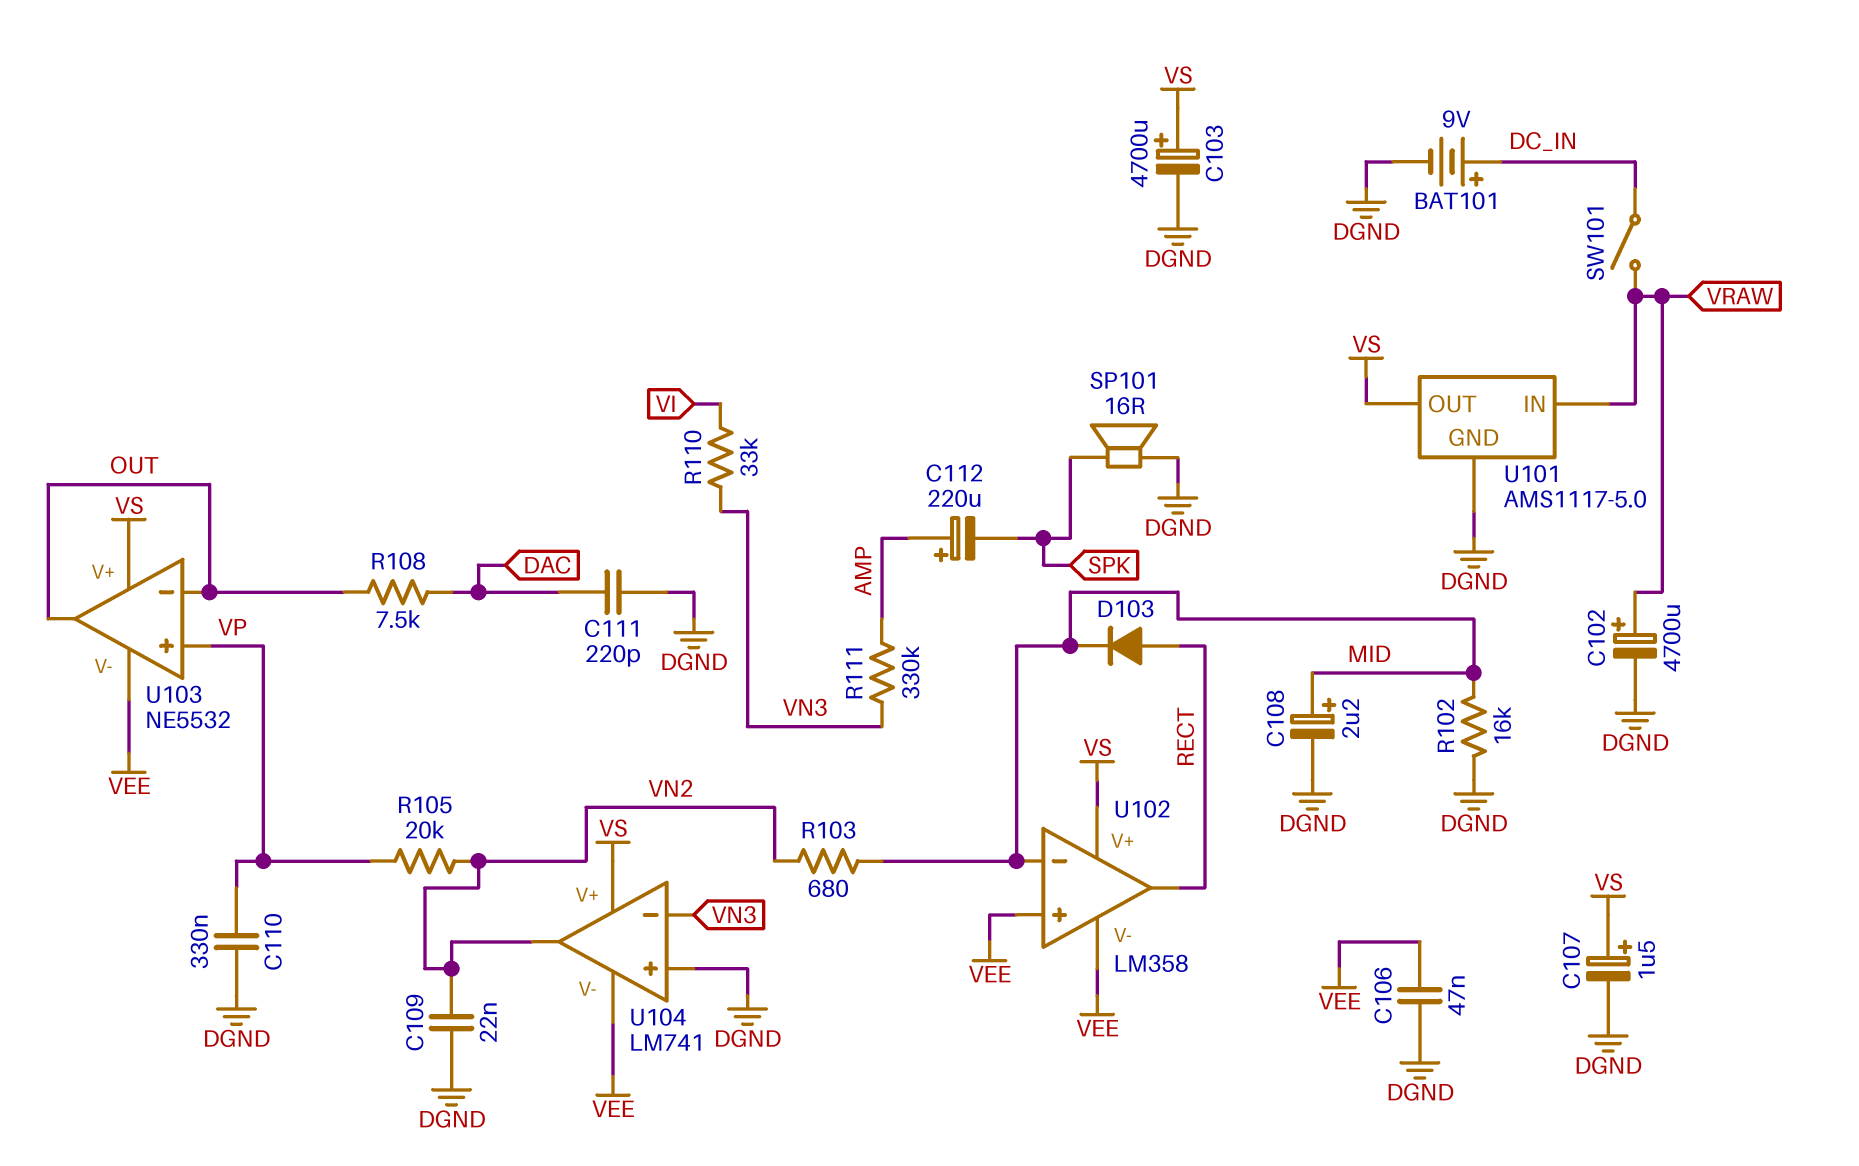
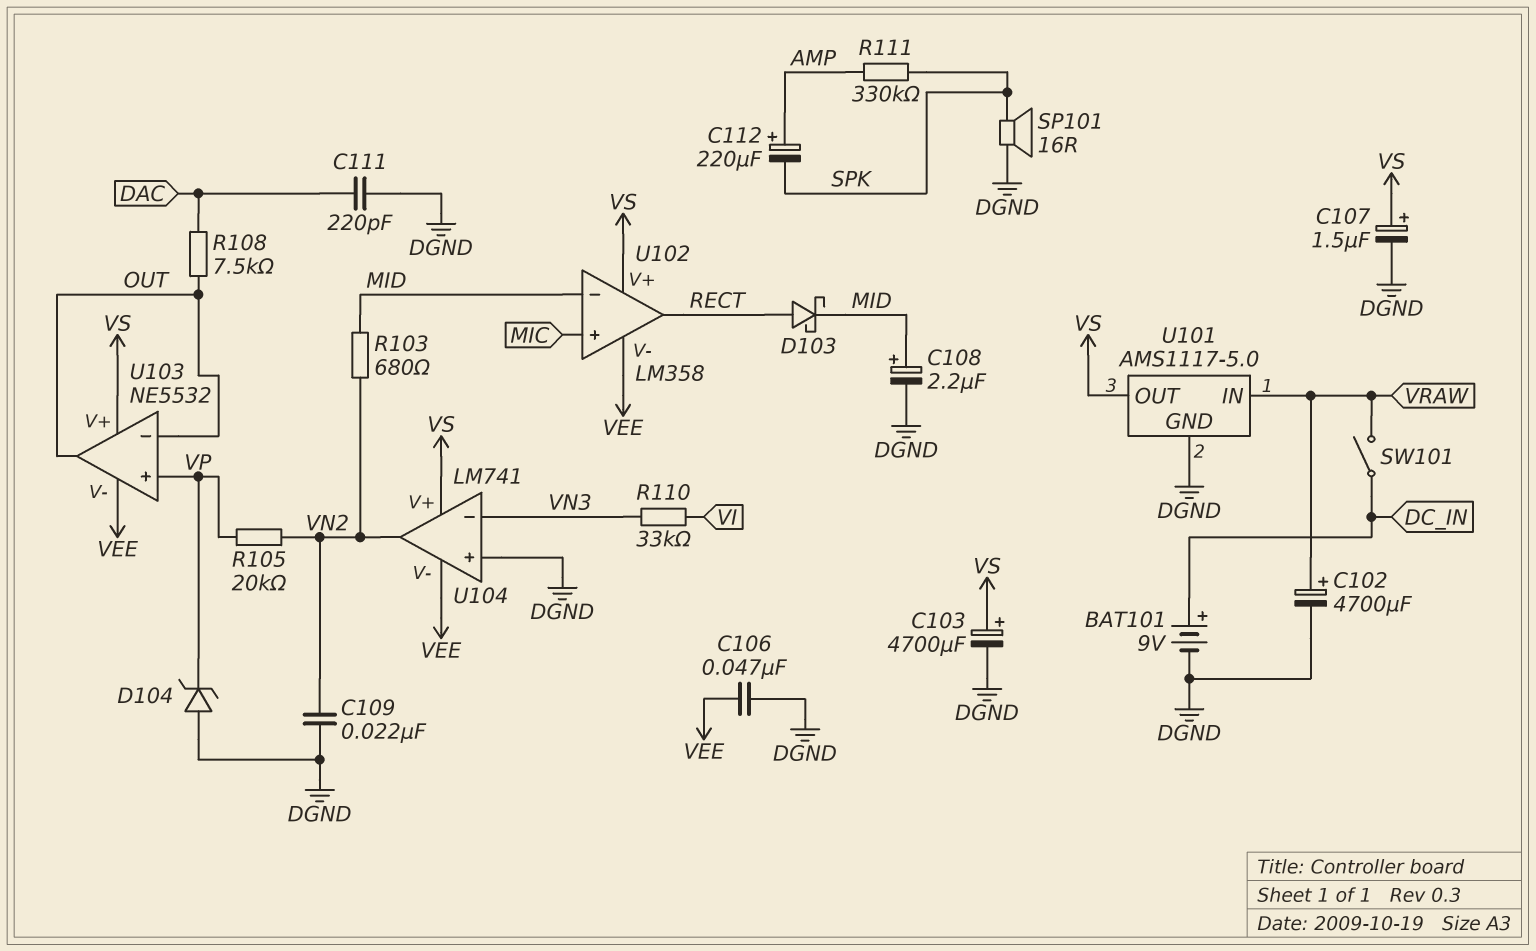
C110: 330nF (DGND, VP) -> none
D103: diode (A RECT, K MID) -> schottky (A RECT, K MID)
D104: none -> zener (A DGND, K VP)
R102: 16k (DGND, MID) -> none
R111: 330k (AMP, VN3) -> 330k (AMP, SPK)
U102 pin in+: VEE -> MIC

